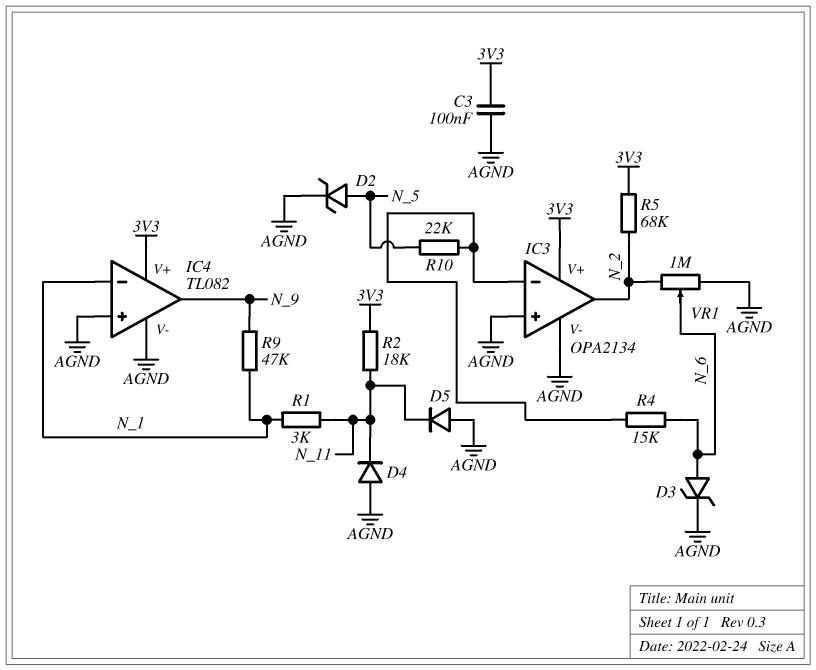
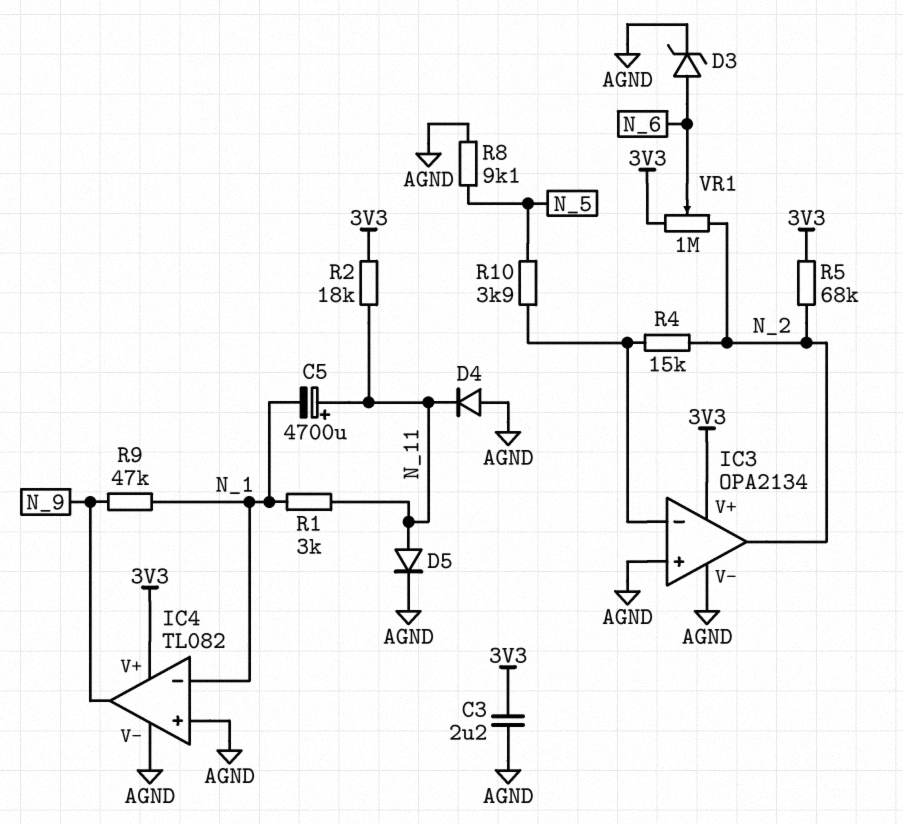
C3: 100nF (3V3, AGND) -> 2.2uF (3V3, AGND)
C5: none -> 4700uF (plus N_11, minus N_1)
D2: zener (A N_5, K AGND) -> none
D5: diode (A AGND, K N_11) -> diode (A N_11, K AGND)
R4: 15k (IC3/in-, N_6) -> 15k (IC3/in-, N_2)
R8: none -> 9.1k (AGND, N_5)
R10: 22k (IC3/in-, N_5) -> 3.9k (IC3/in-, N_5)
VR1: 1M (AGND, N_2, wiper N_6) -> 1M (3V3, N_2, wiper N_6)

